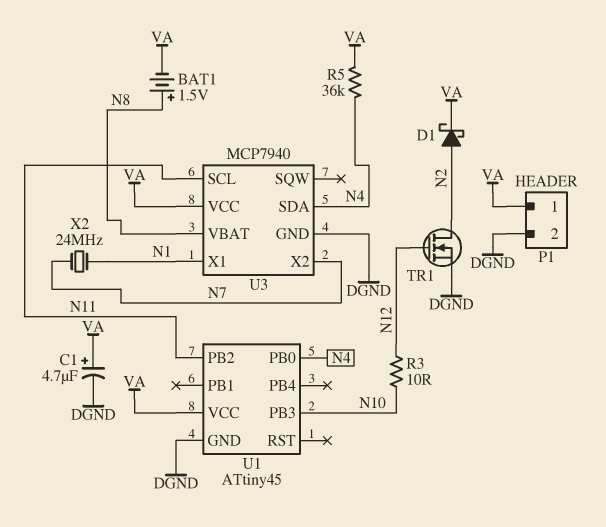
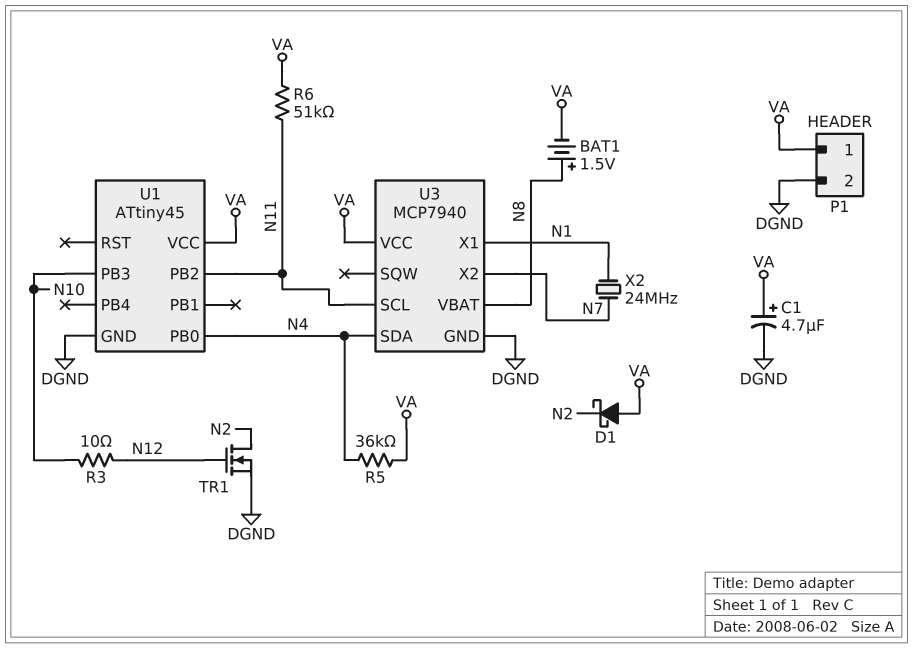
D1: schottky (A N2, K VA) -> schottky (A VA, K N2)
R6: none -> 51k (N11, VA)

